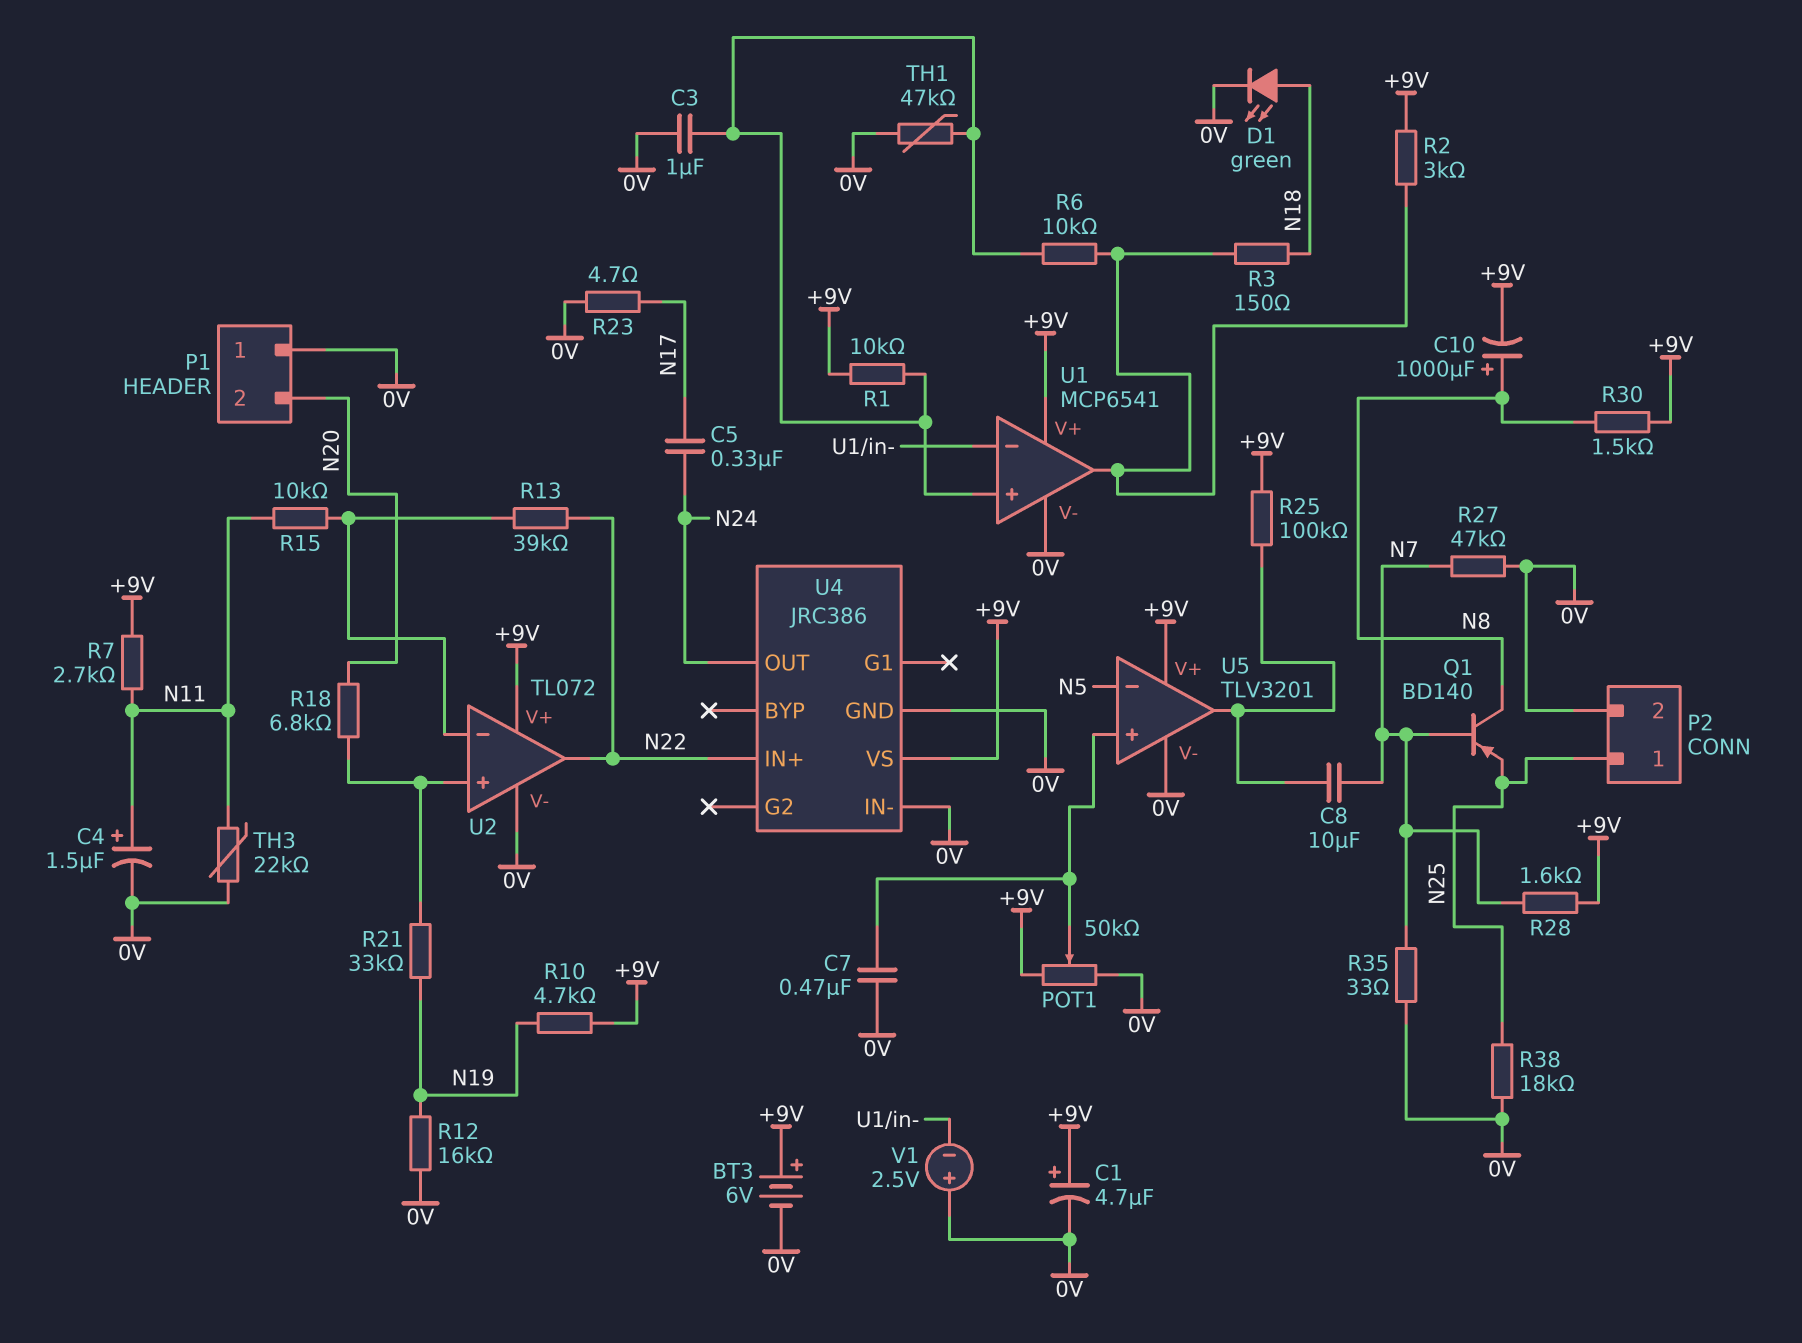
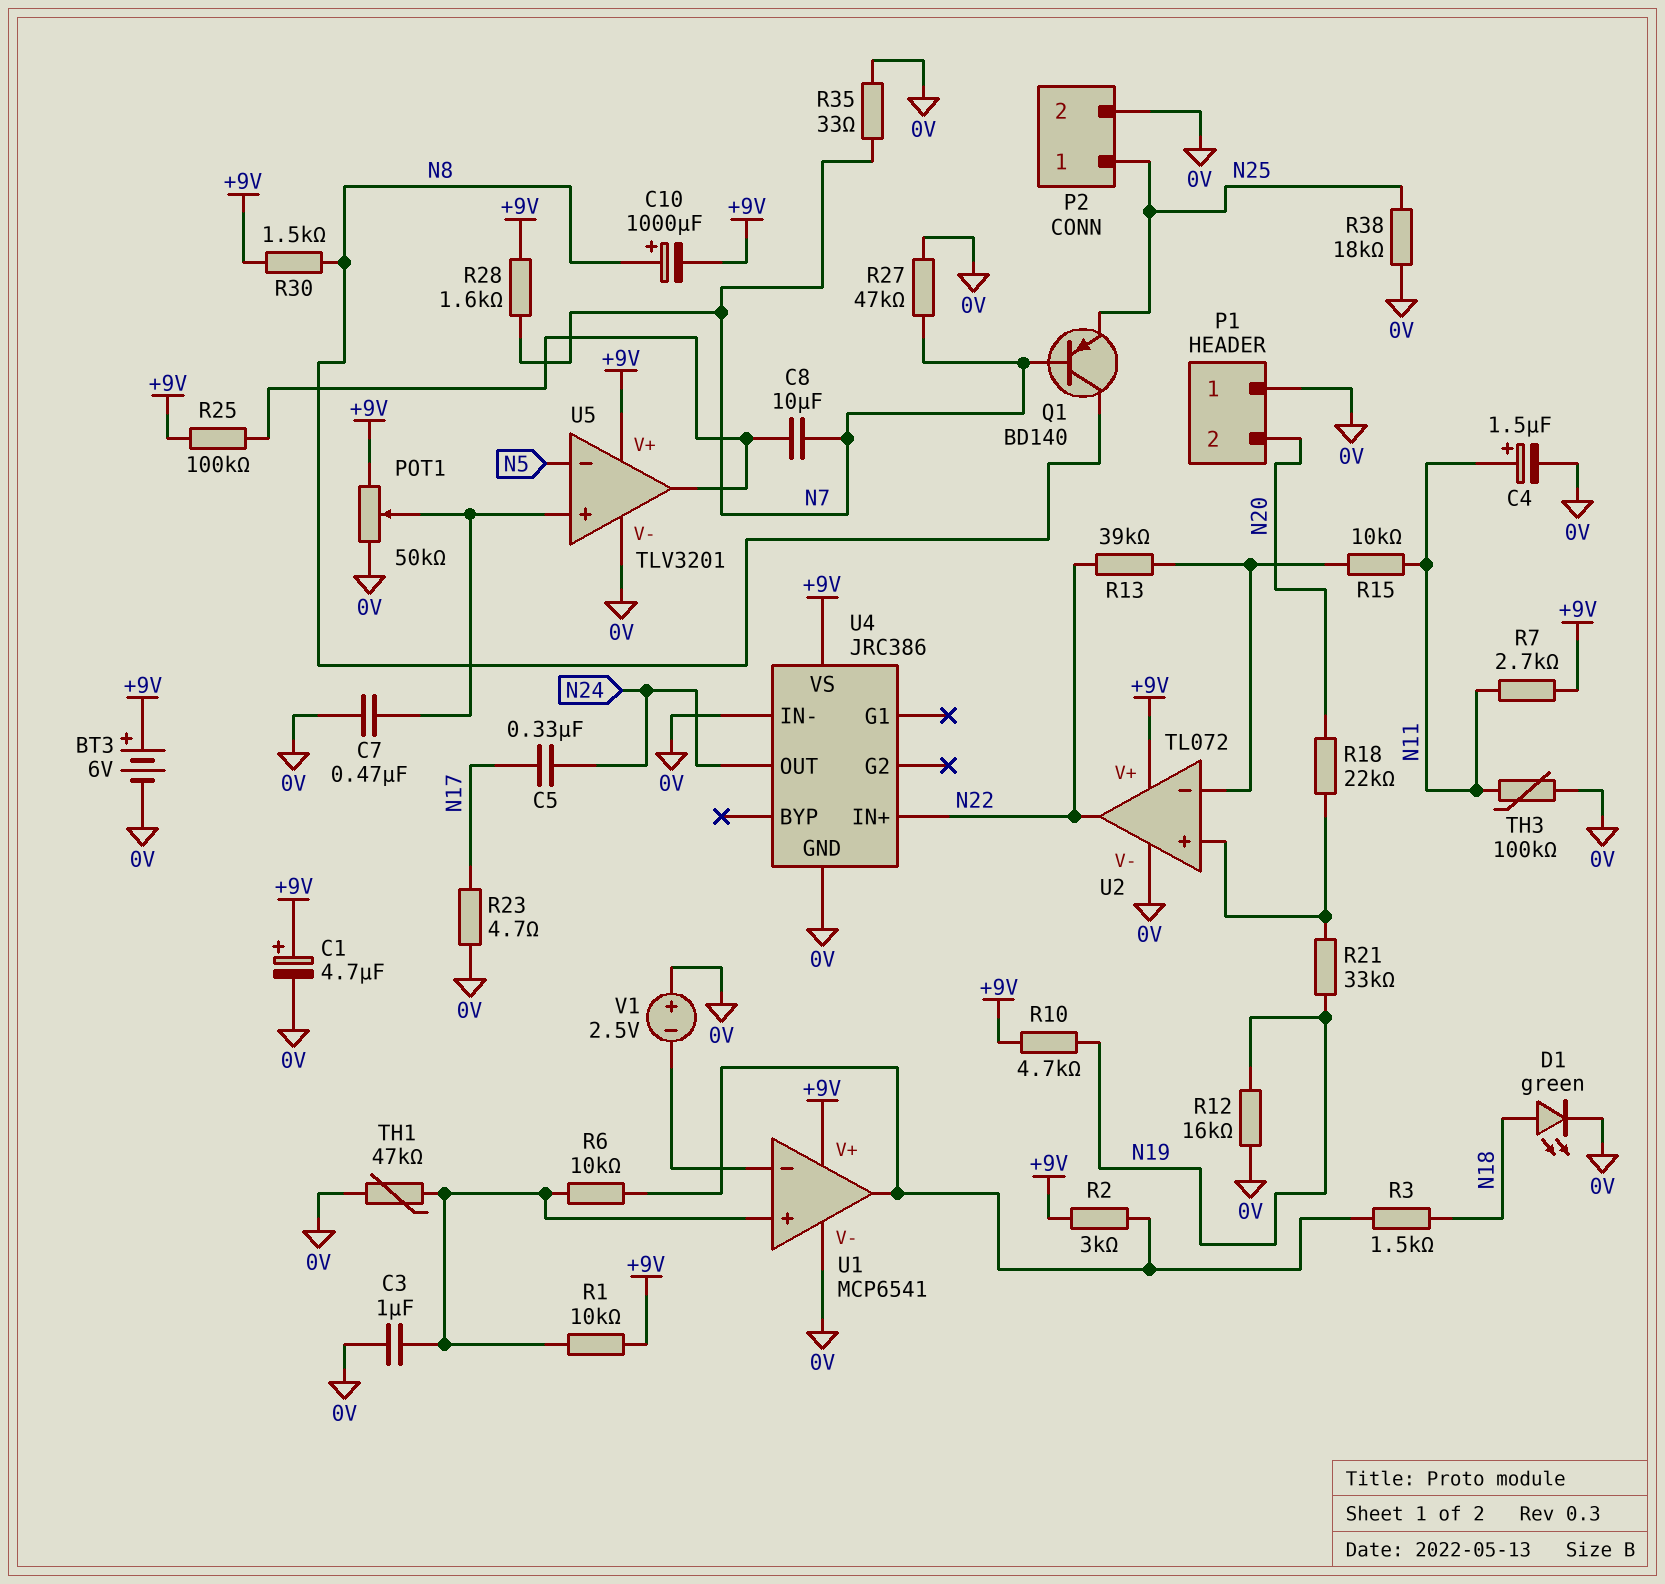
R3: 150 (N18, U1/out) -> 1.5k (N18, U1/out)
R18: 6.8k (N20, U2/in+) -> 22k (N20, U2/in+)
TH3: 22k (0V, N11) -> 100k (0V, N11)

